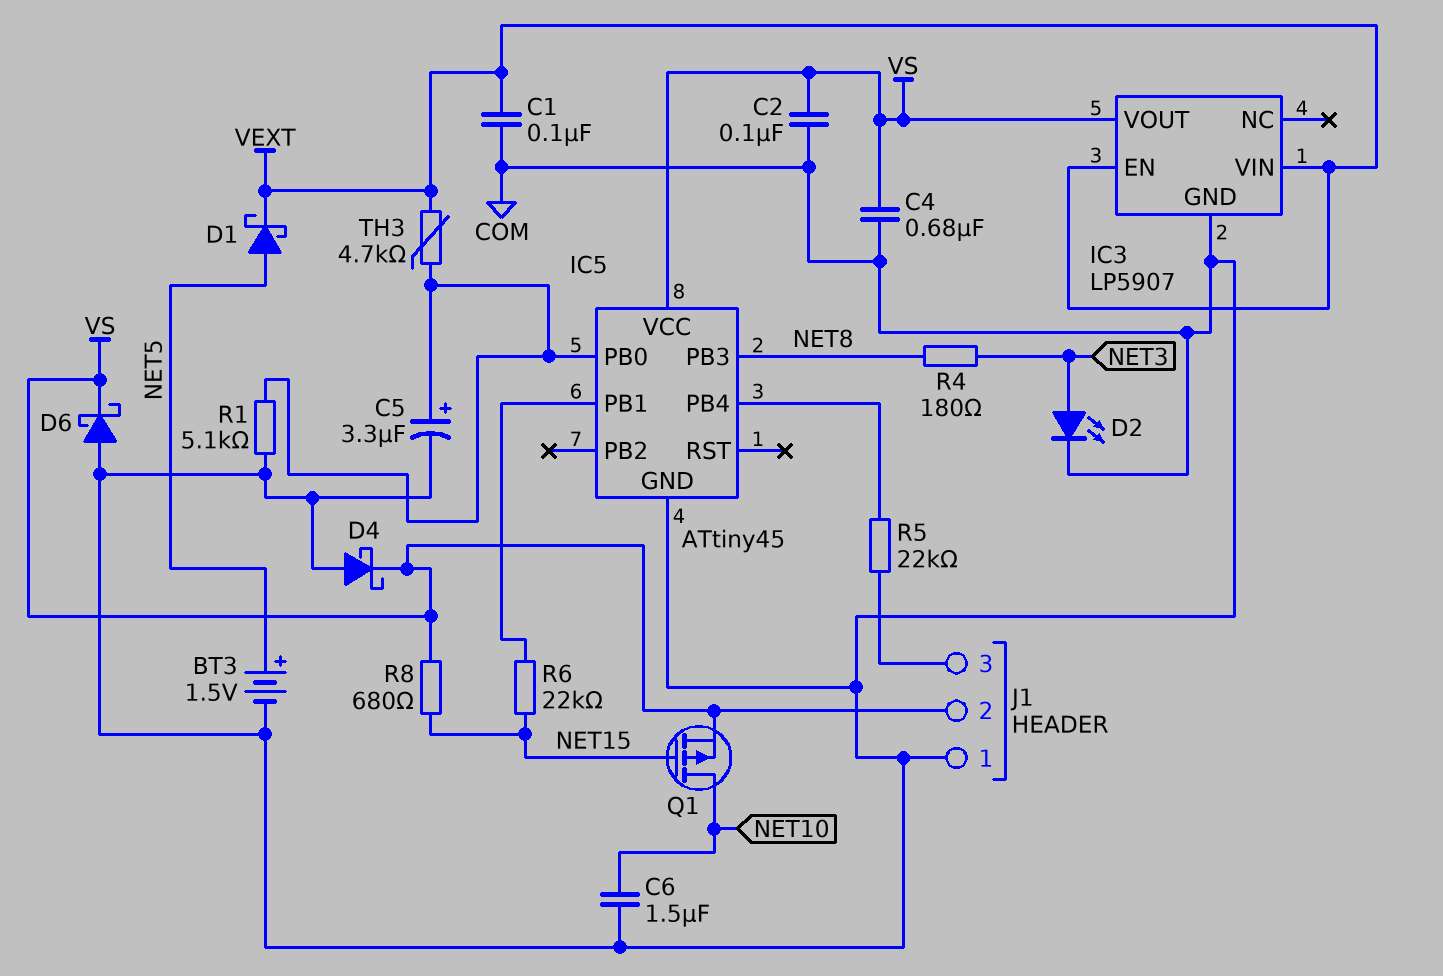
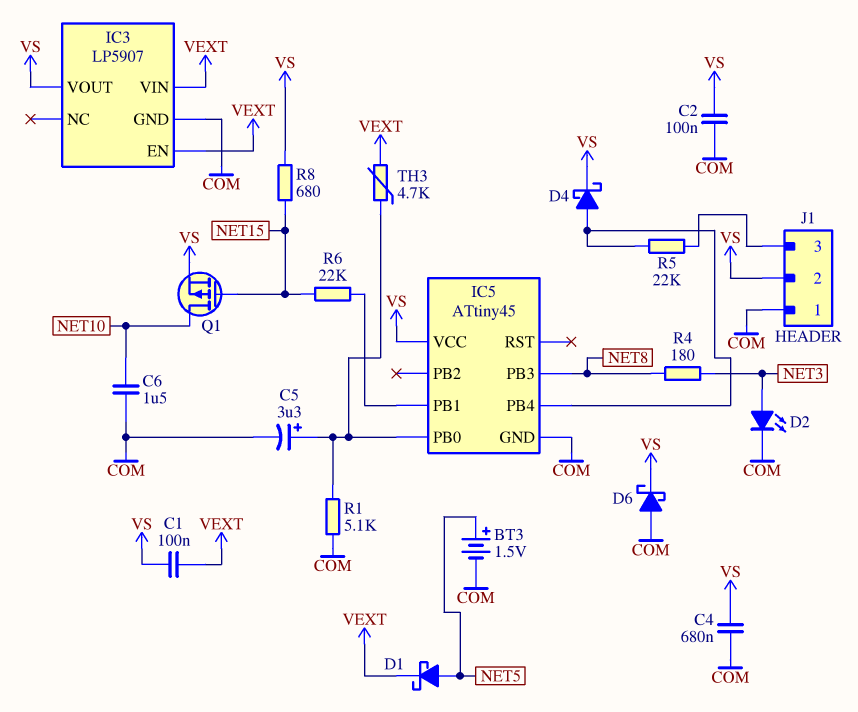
C1: 100nF (COM, VEXT) -> 100nF (VEXT, VS)
D4: schottky (A COM, K VS) -> schottky (A IC5/PB4, K VS)

